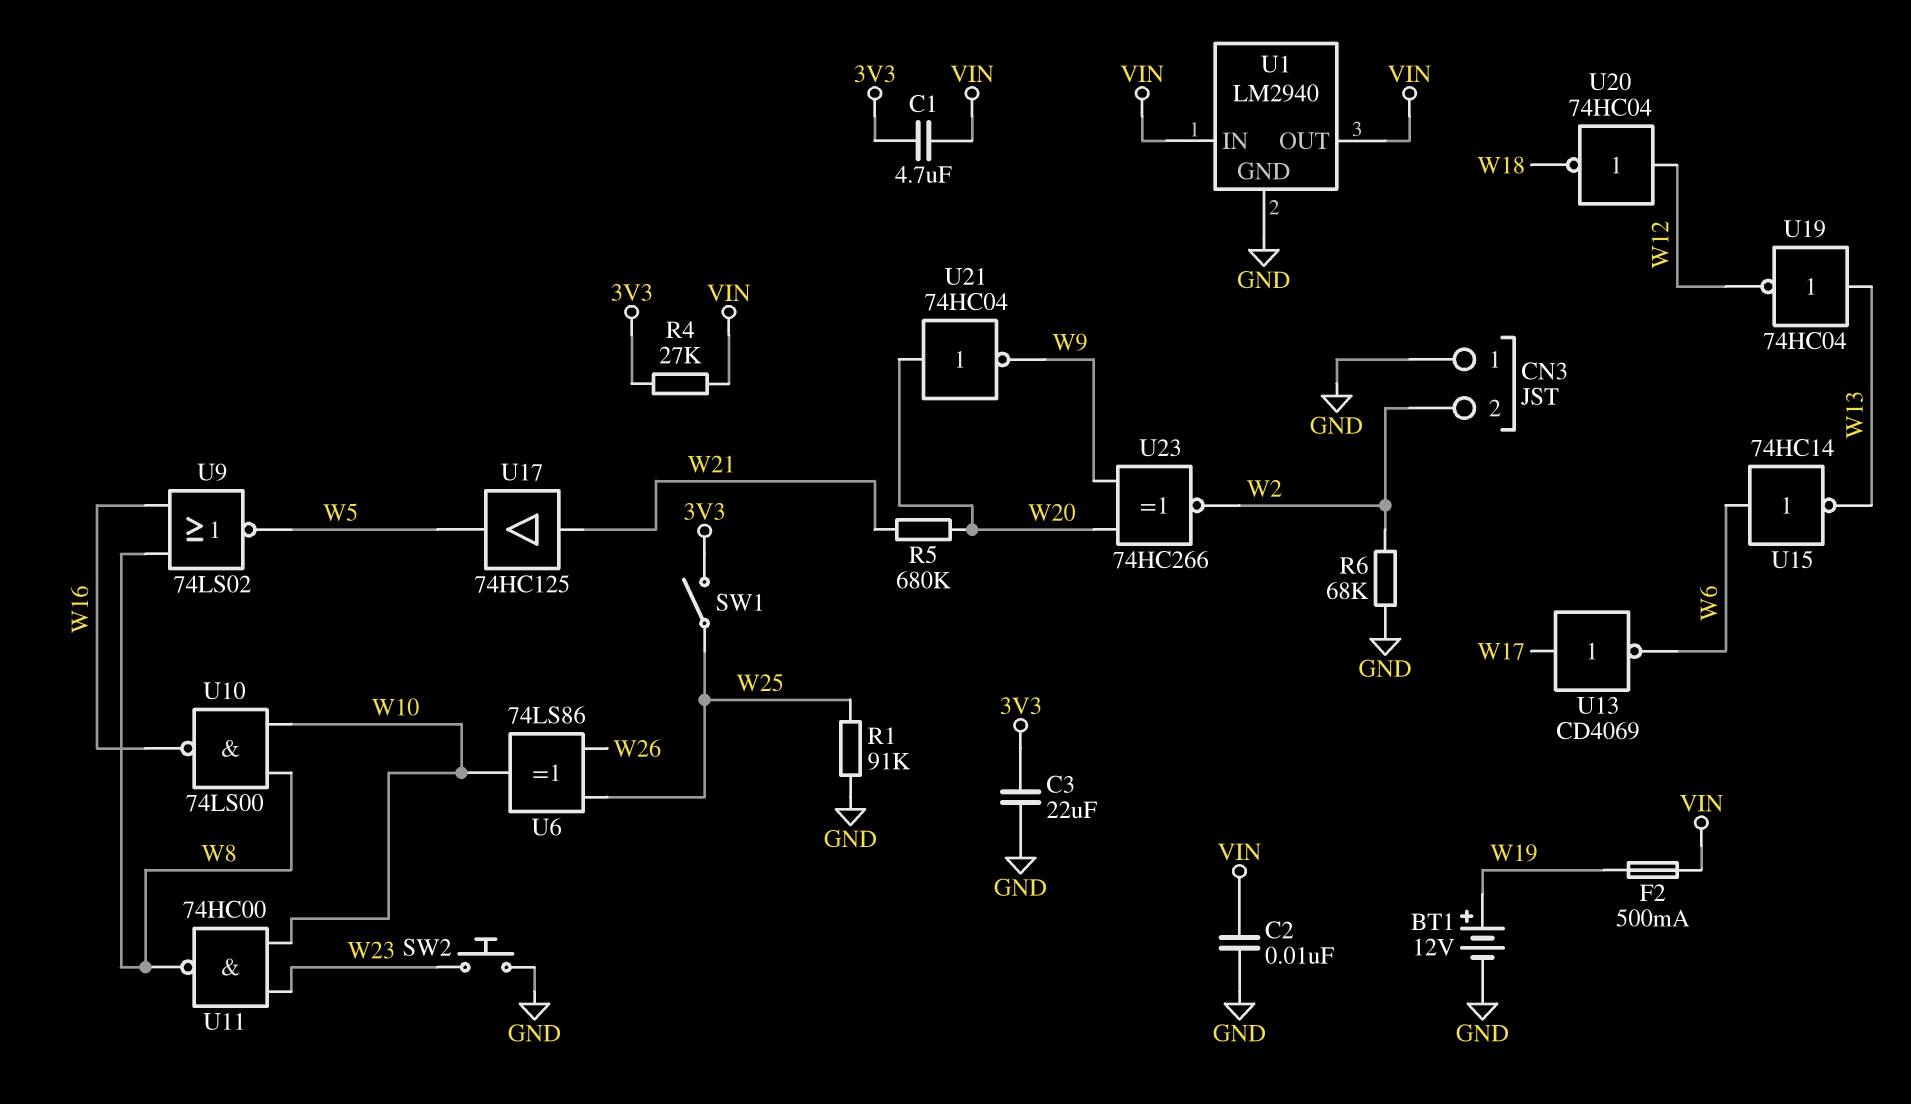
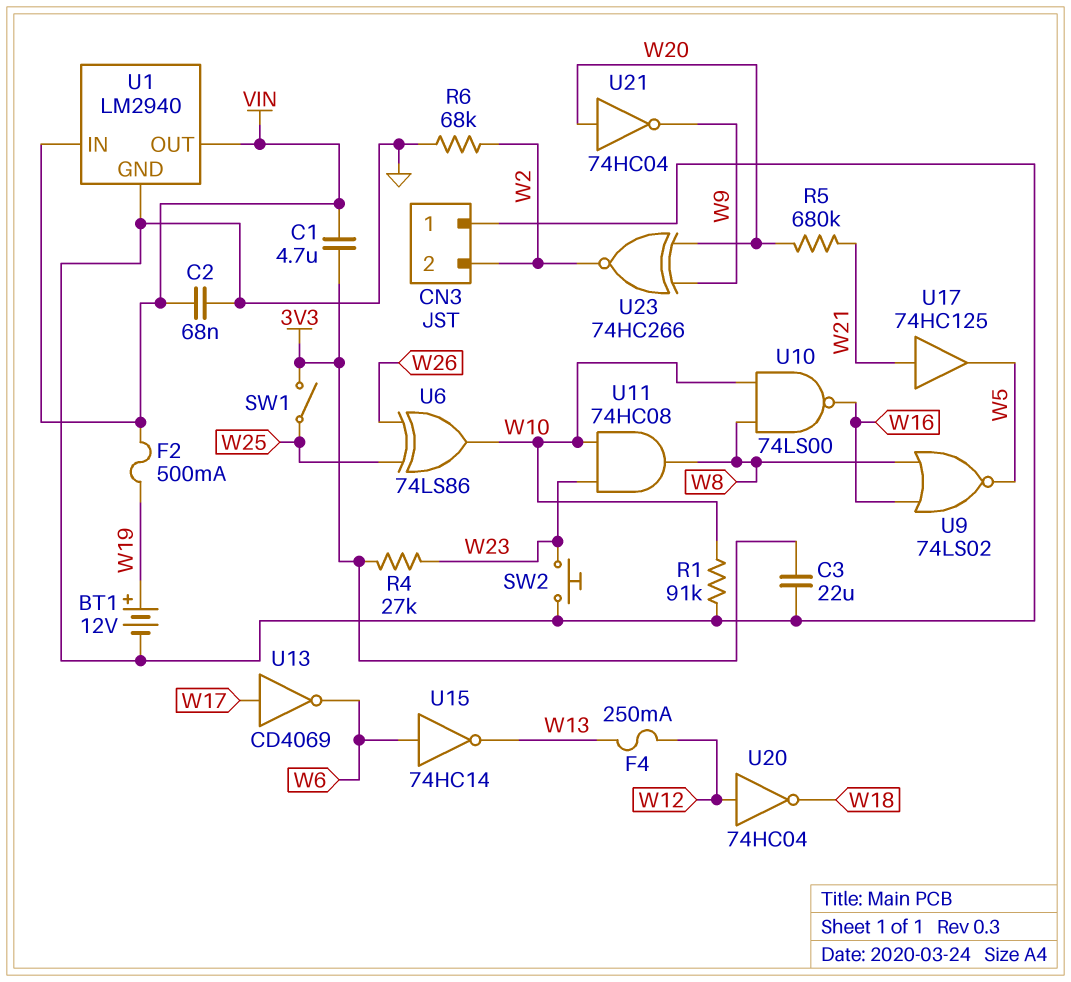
C2: 10nF (GND, VIN) -> 68nF (GND, VIN)
F4: none -> 250mA (W12, W13)
R1: 91k (GND, W25) -> 91k (GND, W10)
R4: 27k (3V3, VIN) -> 27k (3V3, W23)
U11: NAND 74HC00 (in W10, in W23, out W8) -> AND 74HC08 (in W10, in W23, out W8)
U19: NOT 74HC04 (in W13, out W12) -> none

